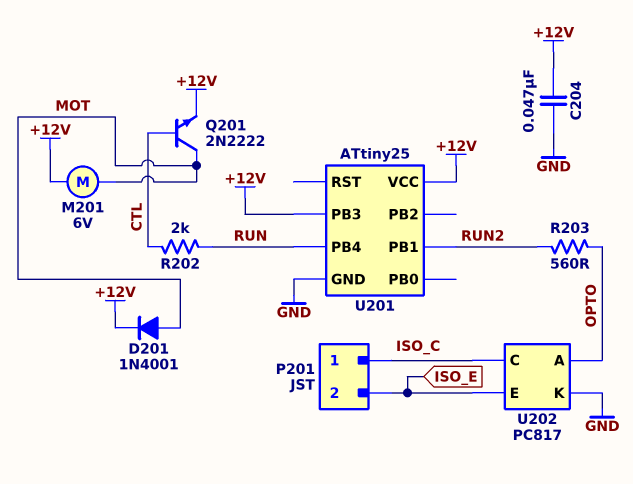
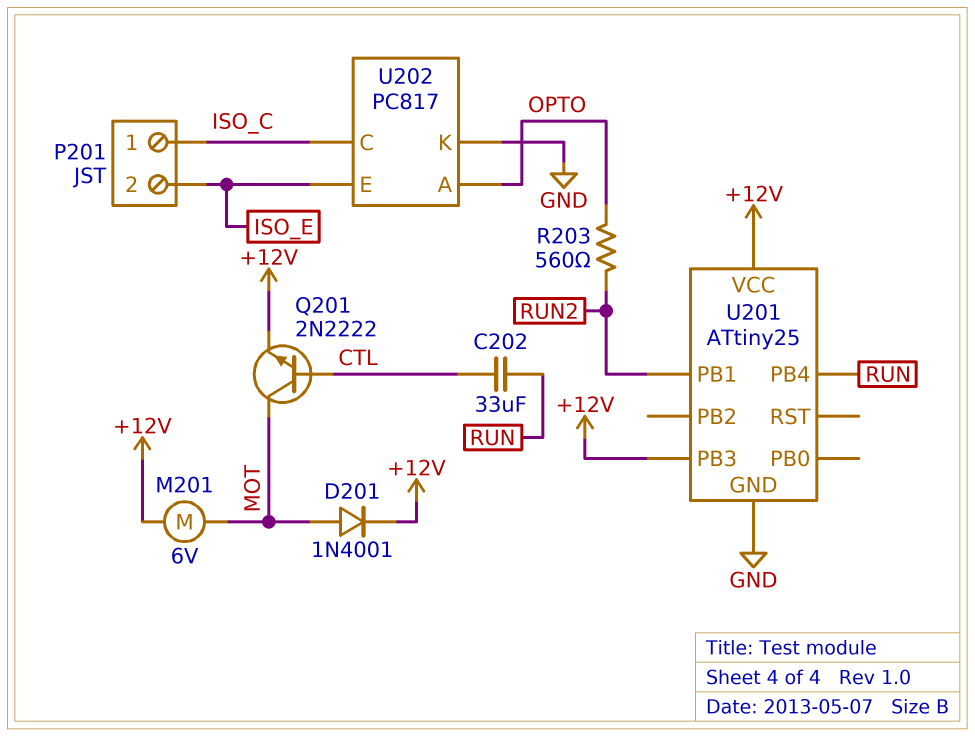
C202: none -> 33uF (CTL, RUN)
C204: 47nF (+12V, GND) -> none
R202: 2k (CTL, RUN) -> none

